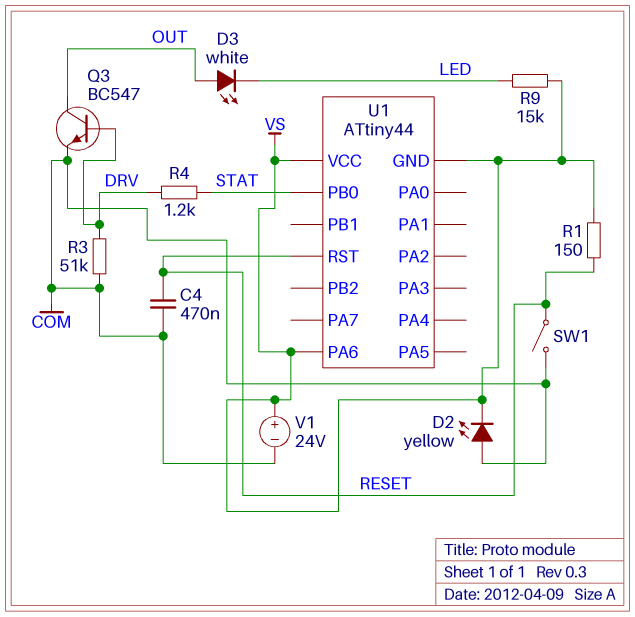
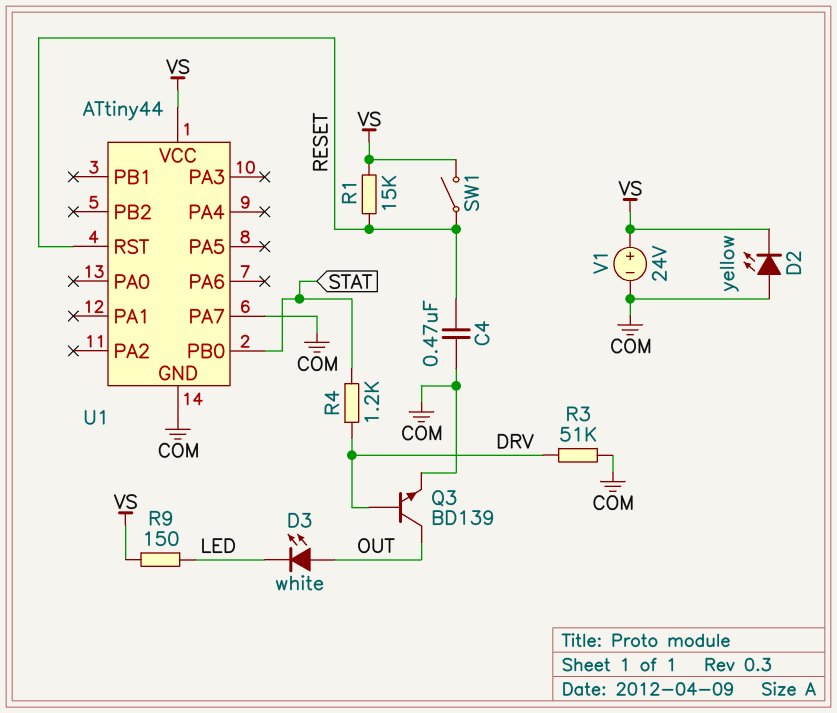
Q3: NPN BC547 (B DRV, C OUT, E COM) -> NPN BD139 (B DRV, C OUT, E COM)
R1: 150 (RESET, VS) -> 15k (RESET, VS)
R9: 15k (LED, VS) -> 150 (LED, VS)
SW1: switch (COM, RESET) -> switch (RESET, VS)
U1 pin GND: VS -> COM
U1 pin PA6: VS -> none
U1 pin PA7: none -> COM

